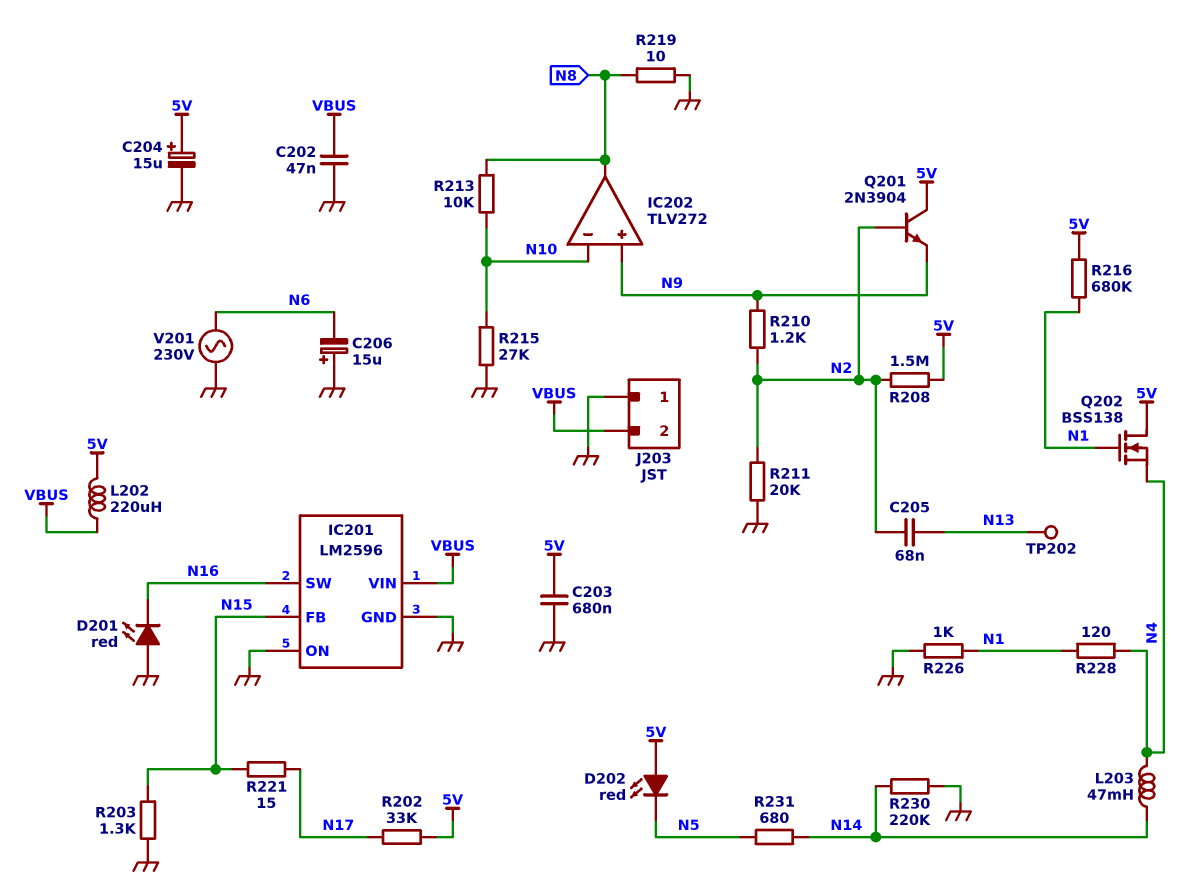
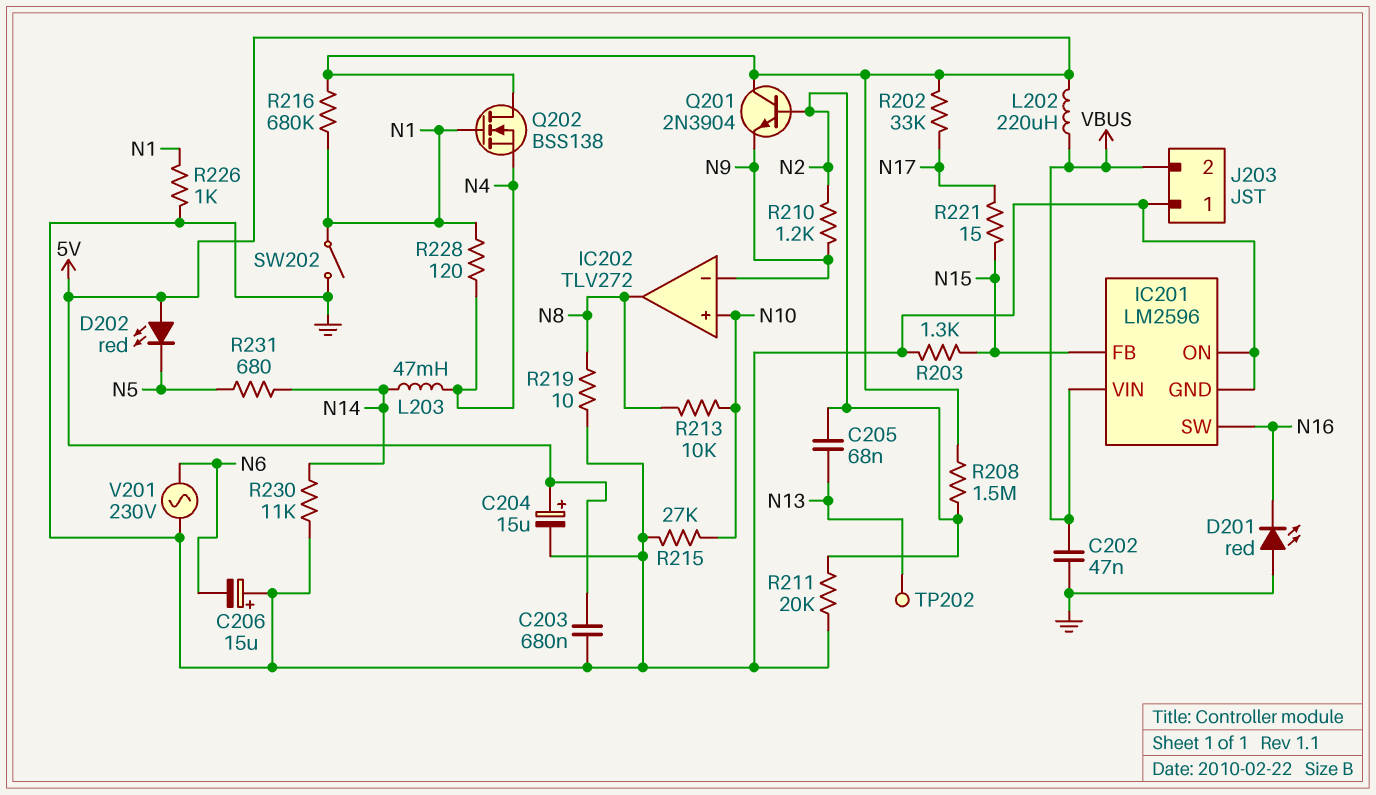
IC202 pin in+: N9 -> N10
IC202 pin in-: N10 -> N9
R230: 220k (GND, N14) -> 11k (GND, N14)
SW202: none -> switch (GND, N1)

